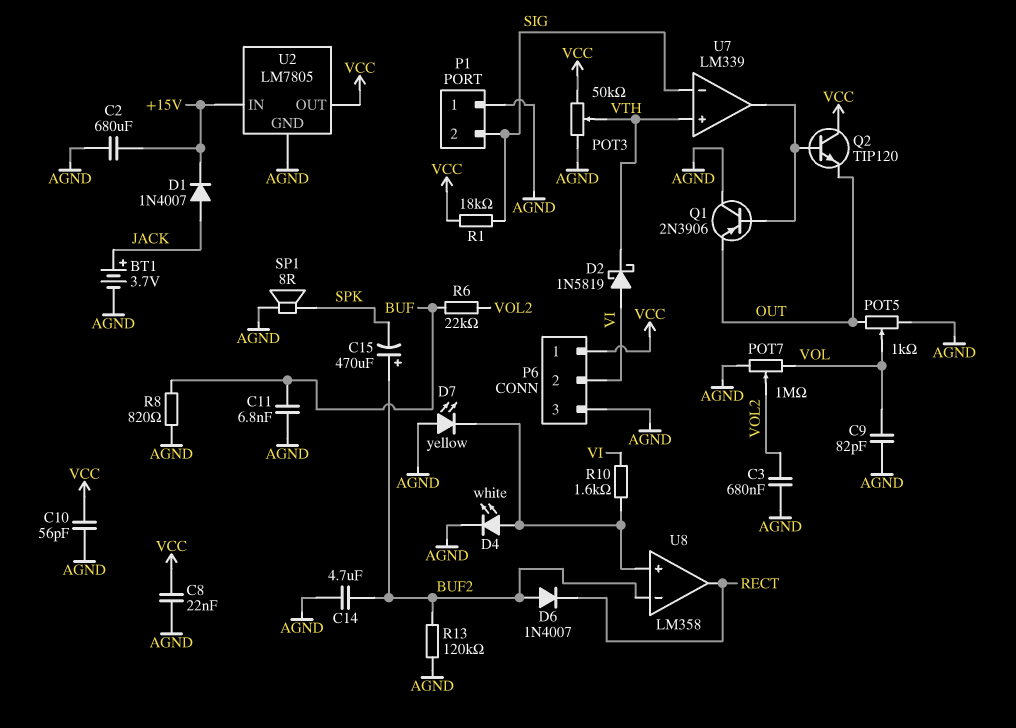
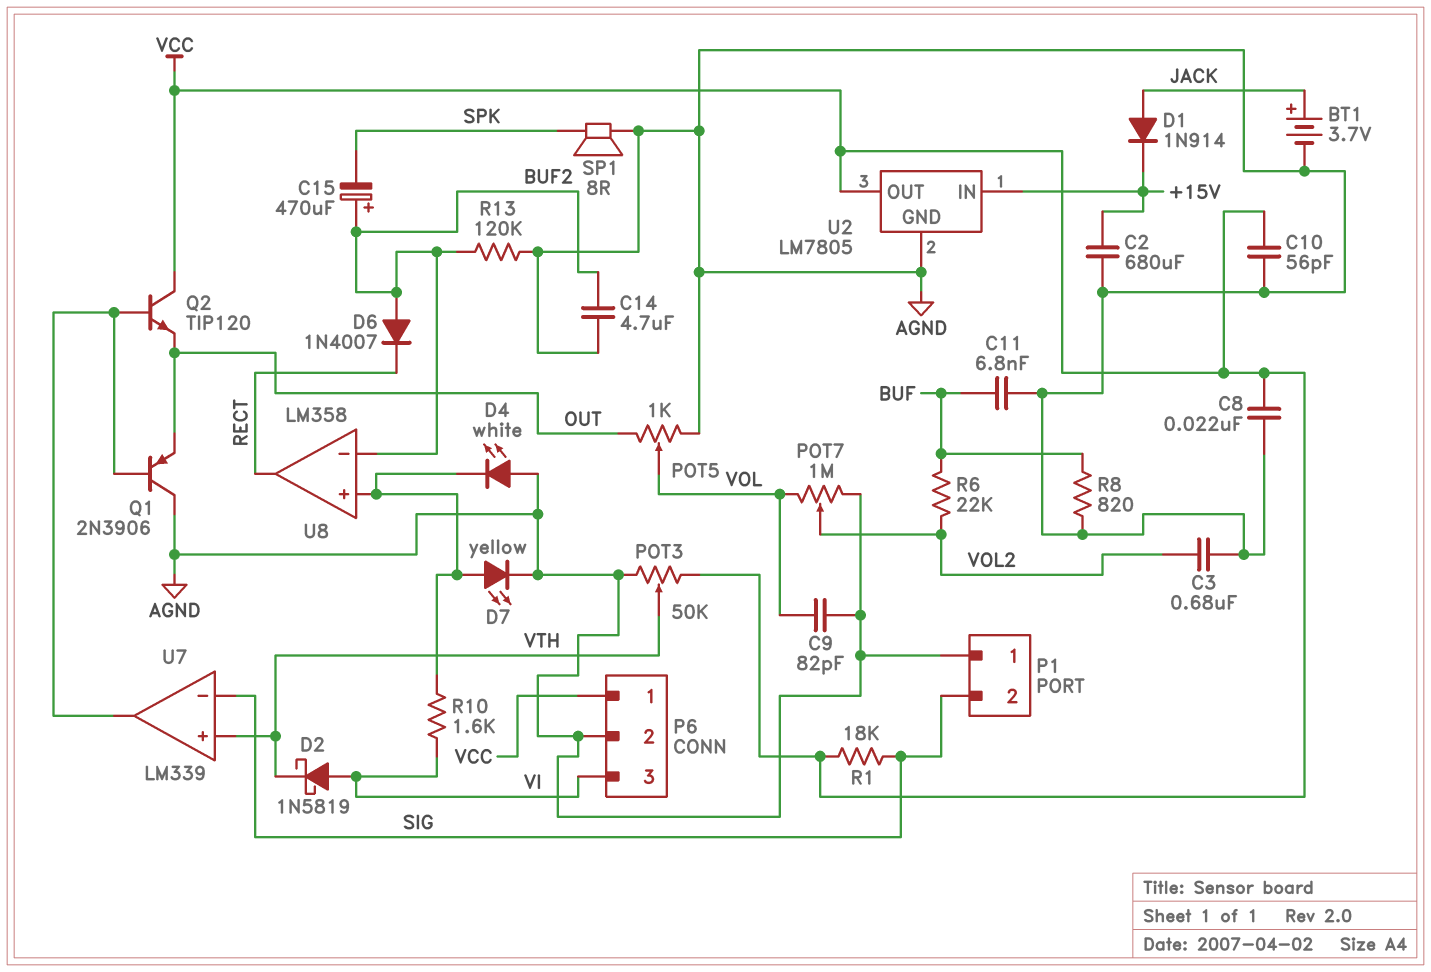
D1: diode 1N4007 (A JACK, K +15V) -> diode 1N914 (A JACK, K +15V)
D4: LED white (A U8/in+, K AGND) -> LED white (A AGND, K U8/in+)
D7: LED yellow (A AGND, K U8/in+) -> LED yellow (A U8/in+, K AGND)
P6 pin 2: VI -> AGND
P6 pin 3: AGND -> VI

